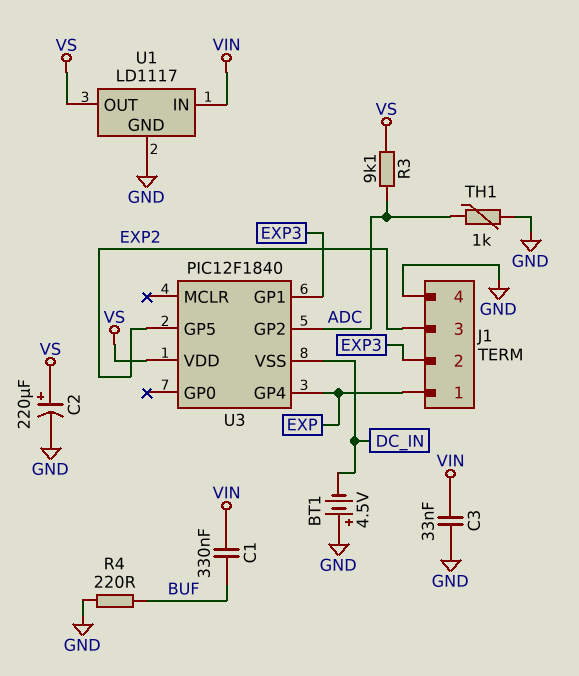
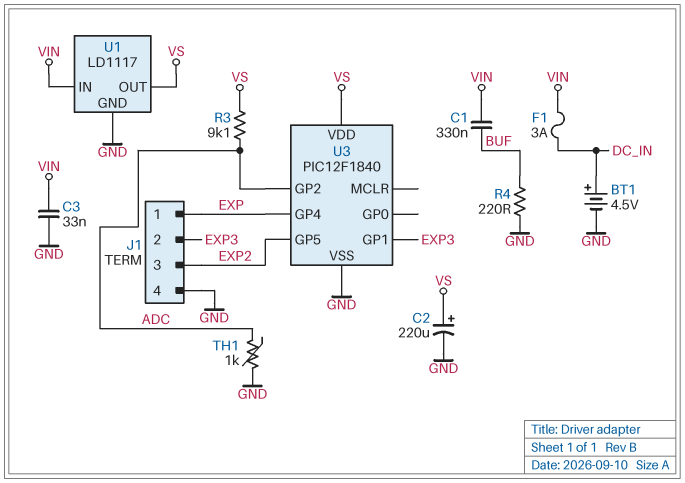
BT1: 4.5V (plus GND, minus DC_IN) -> 4.5V (plus DC_IN, minus GND)
F1: none -> 3A (DC_IN, VIN)
U3 pin VSS: DC_IN -> GND

